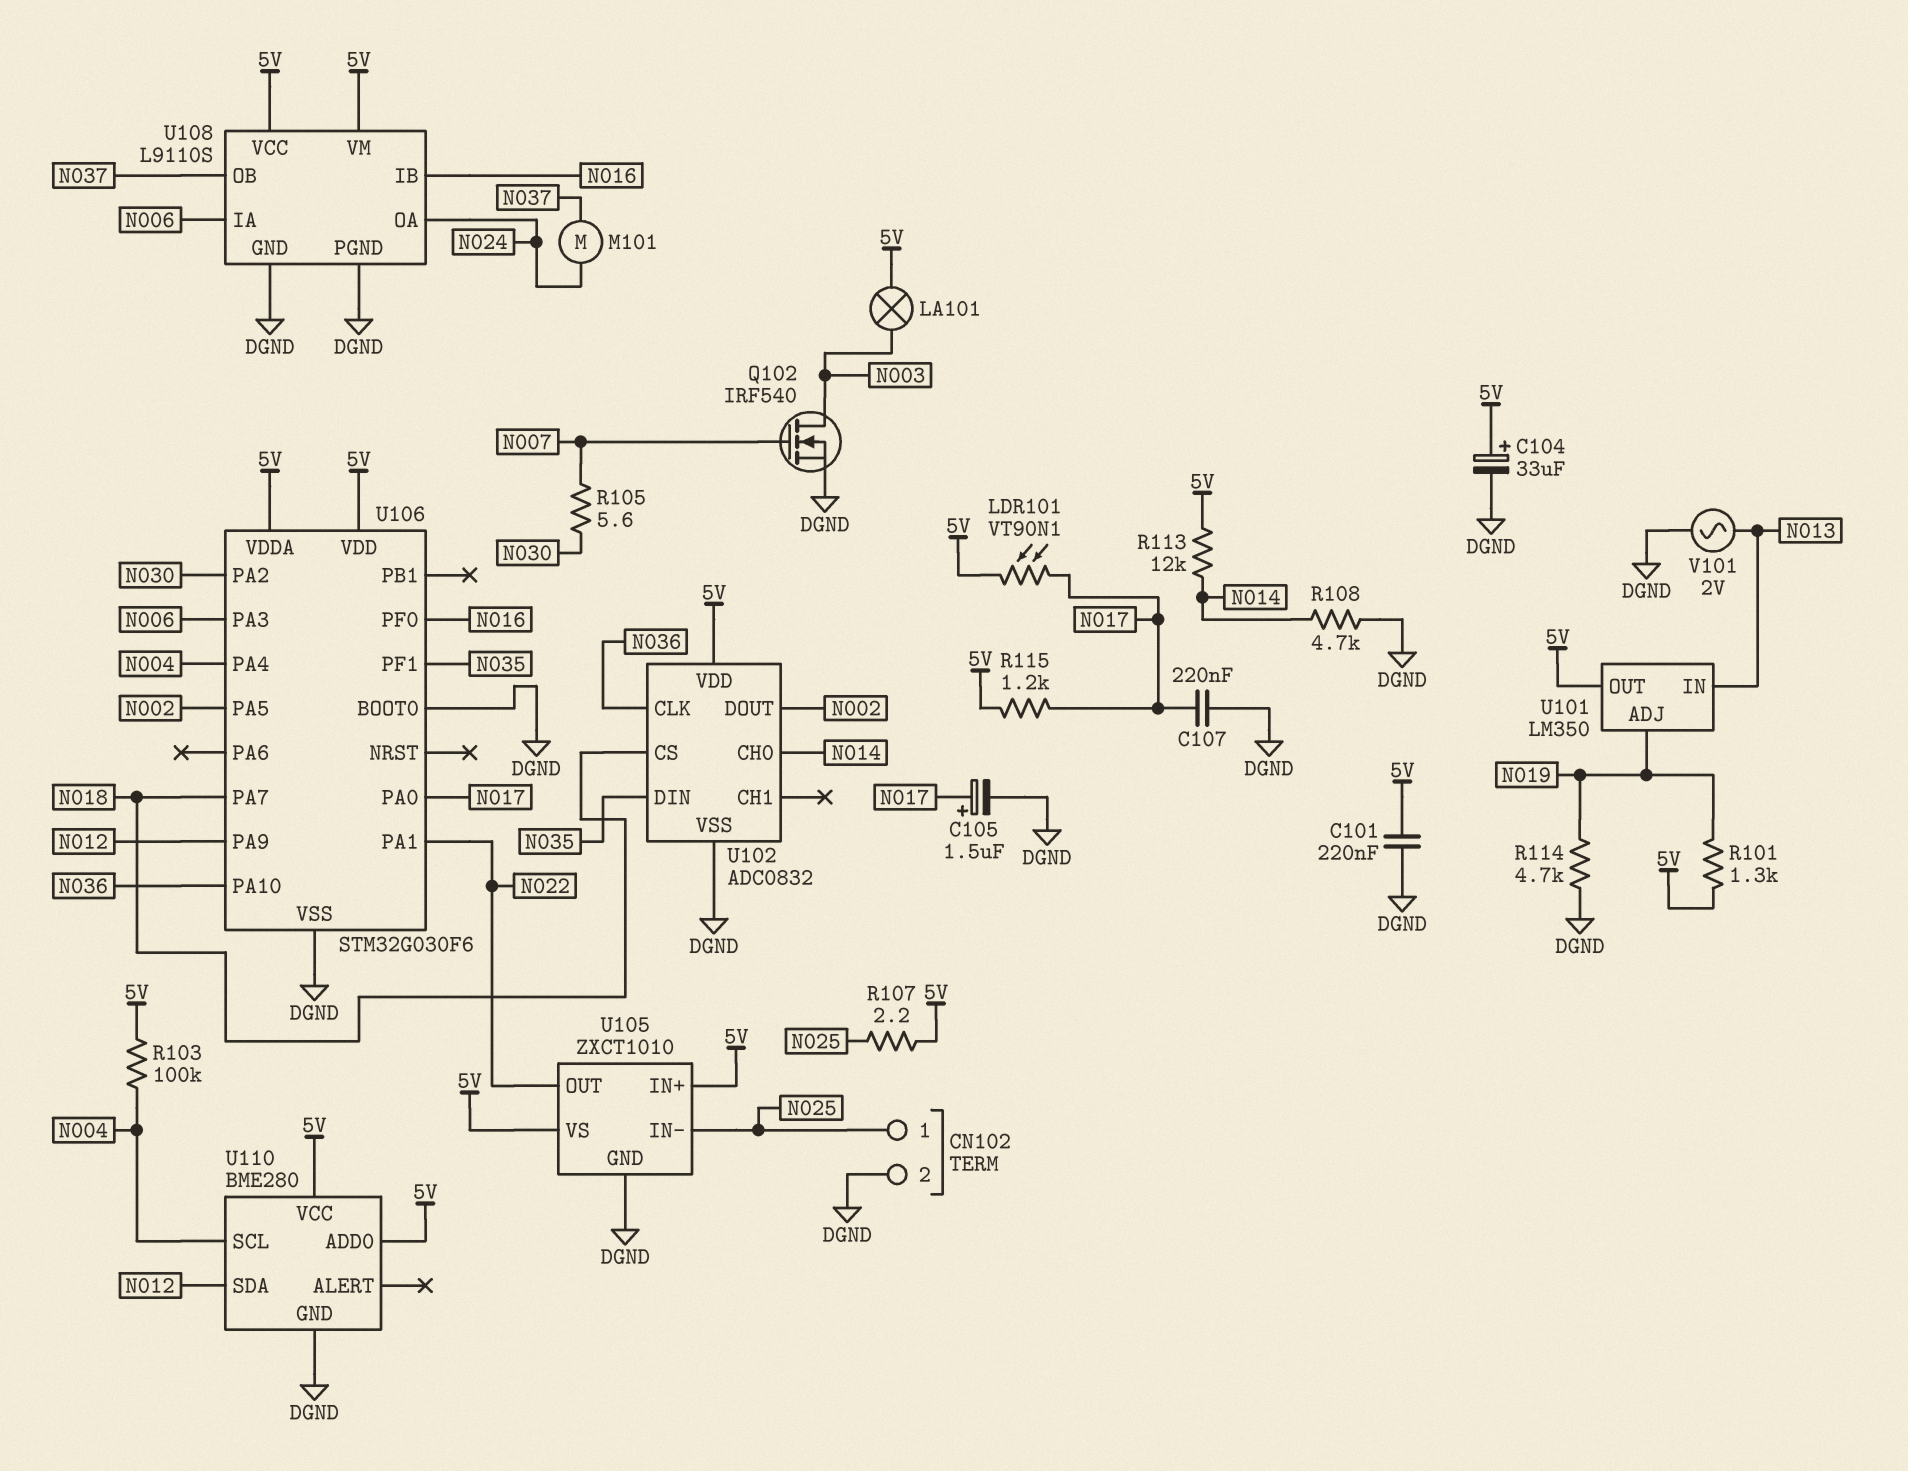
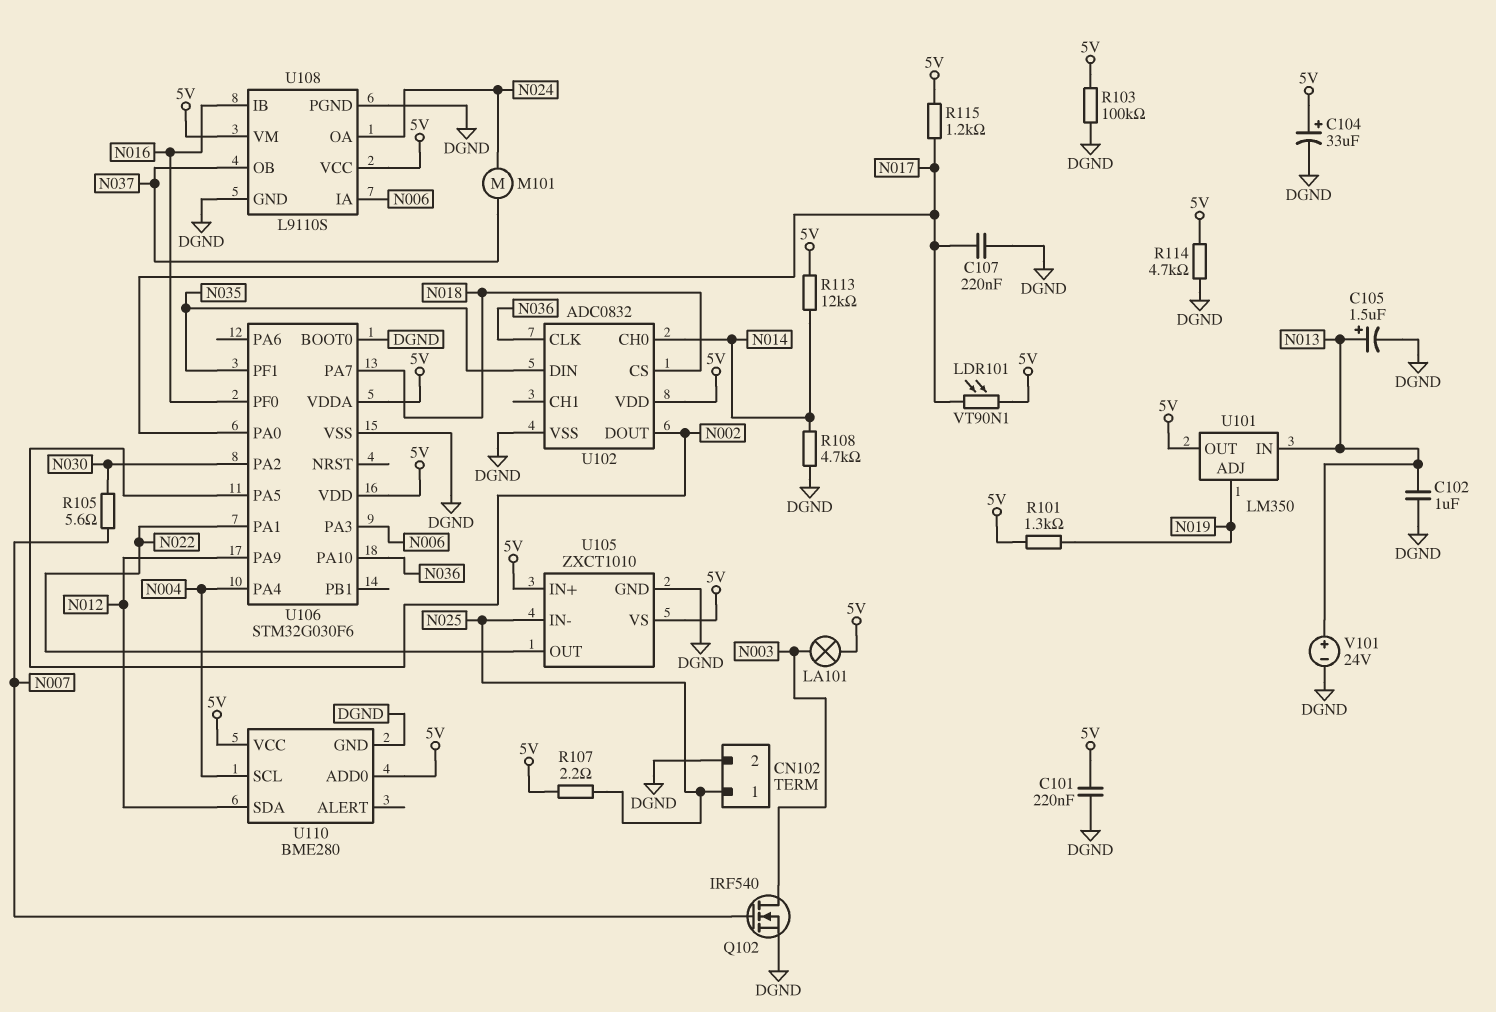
C102: none -> 1uF (DGND, N013)
C105: 1.5uF (plus N017, minus DGND) -> 1.5uF (plus N013, minus DGND)
R103: 100k (5V, N004) -> 100k (5V, DGND)
R114: 4.7k (DGND, N019) -> 4.7k (5V, DGND)
V101: AC 2V (DGND, N013) -> 24V (plus N013, minus DGND)

